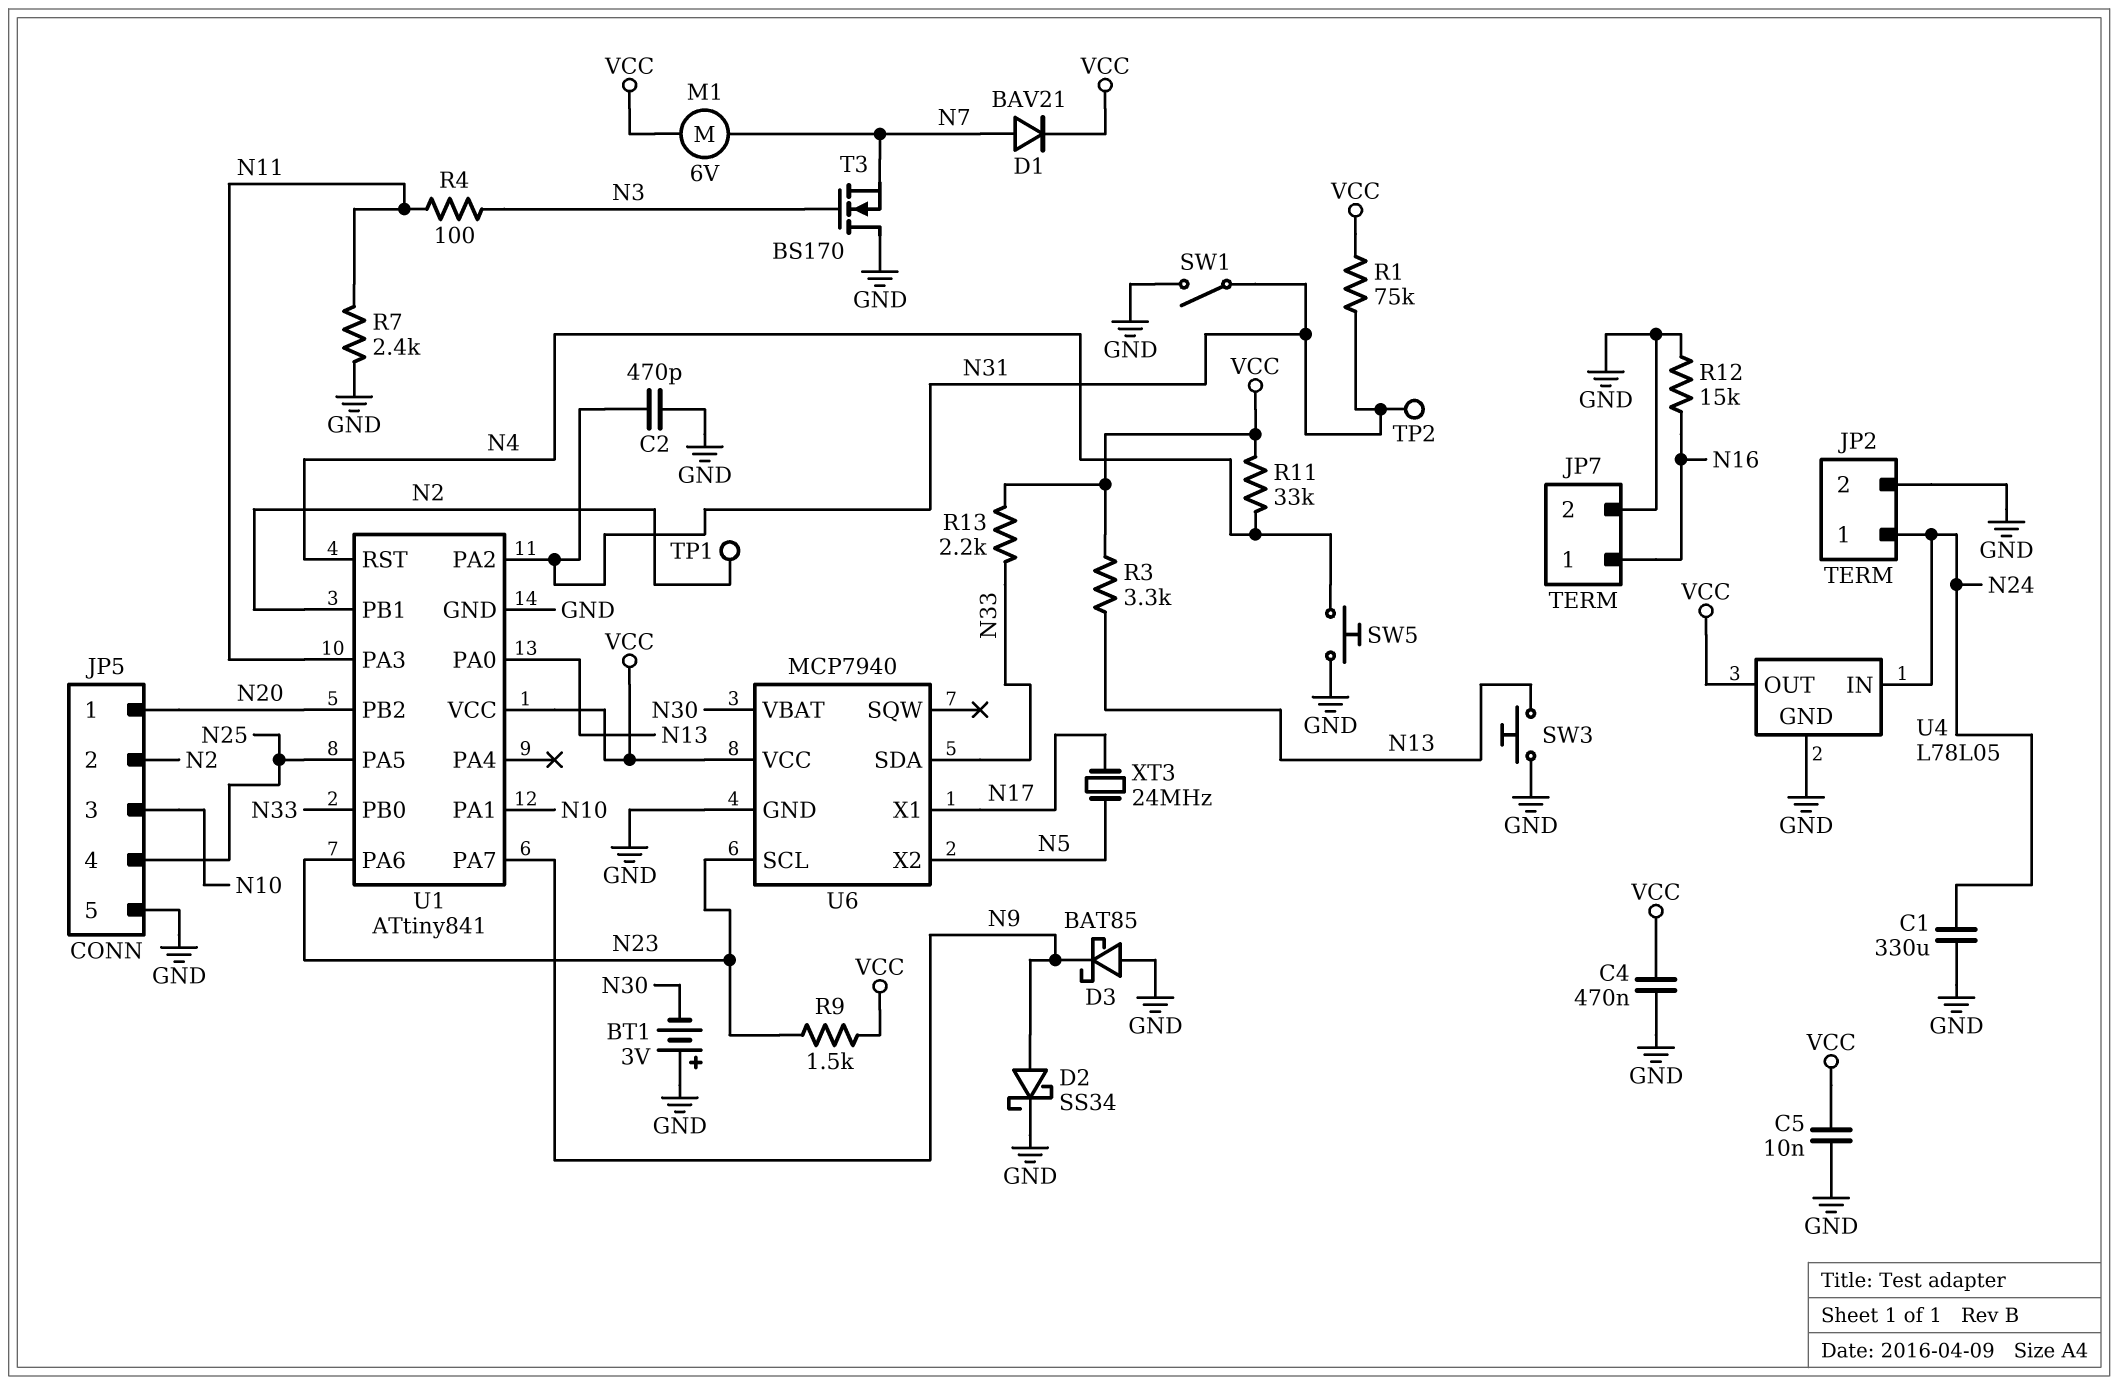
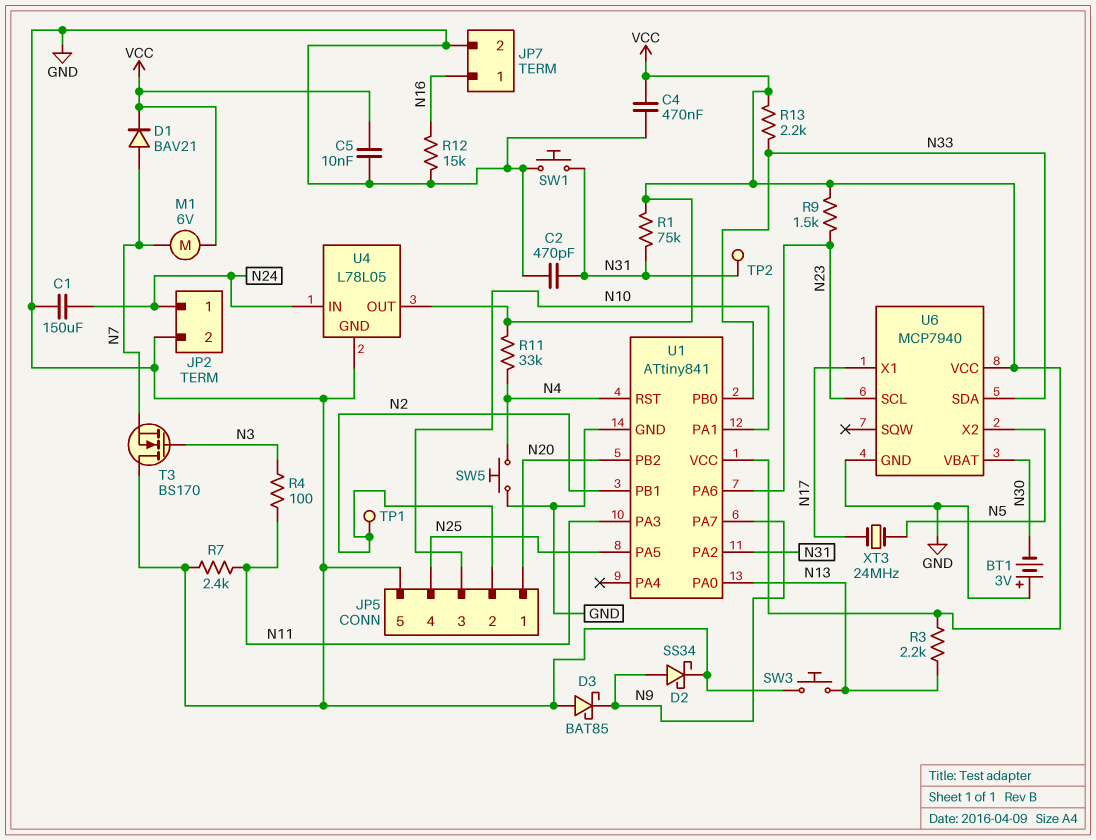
C1: 330uF (GND, N24) -> 150uF (GND, N24)
R3: 3.3k (N13, VCC) -> 2.2k (N13, VCC)
SW1: switch (GND, N31) -> button (GND, N31)

